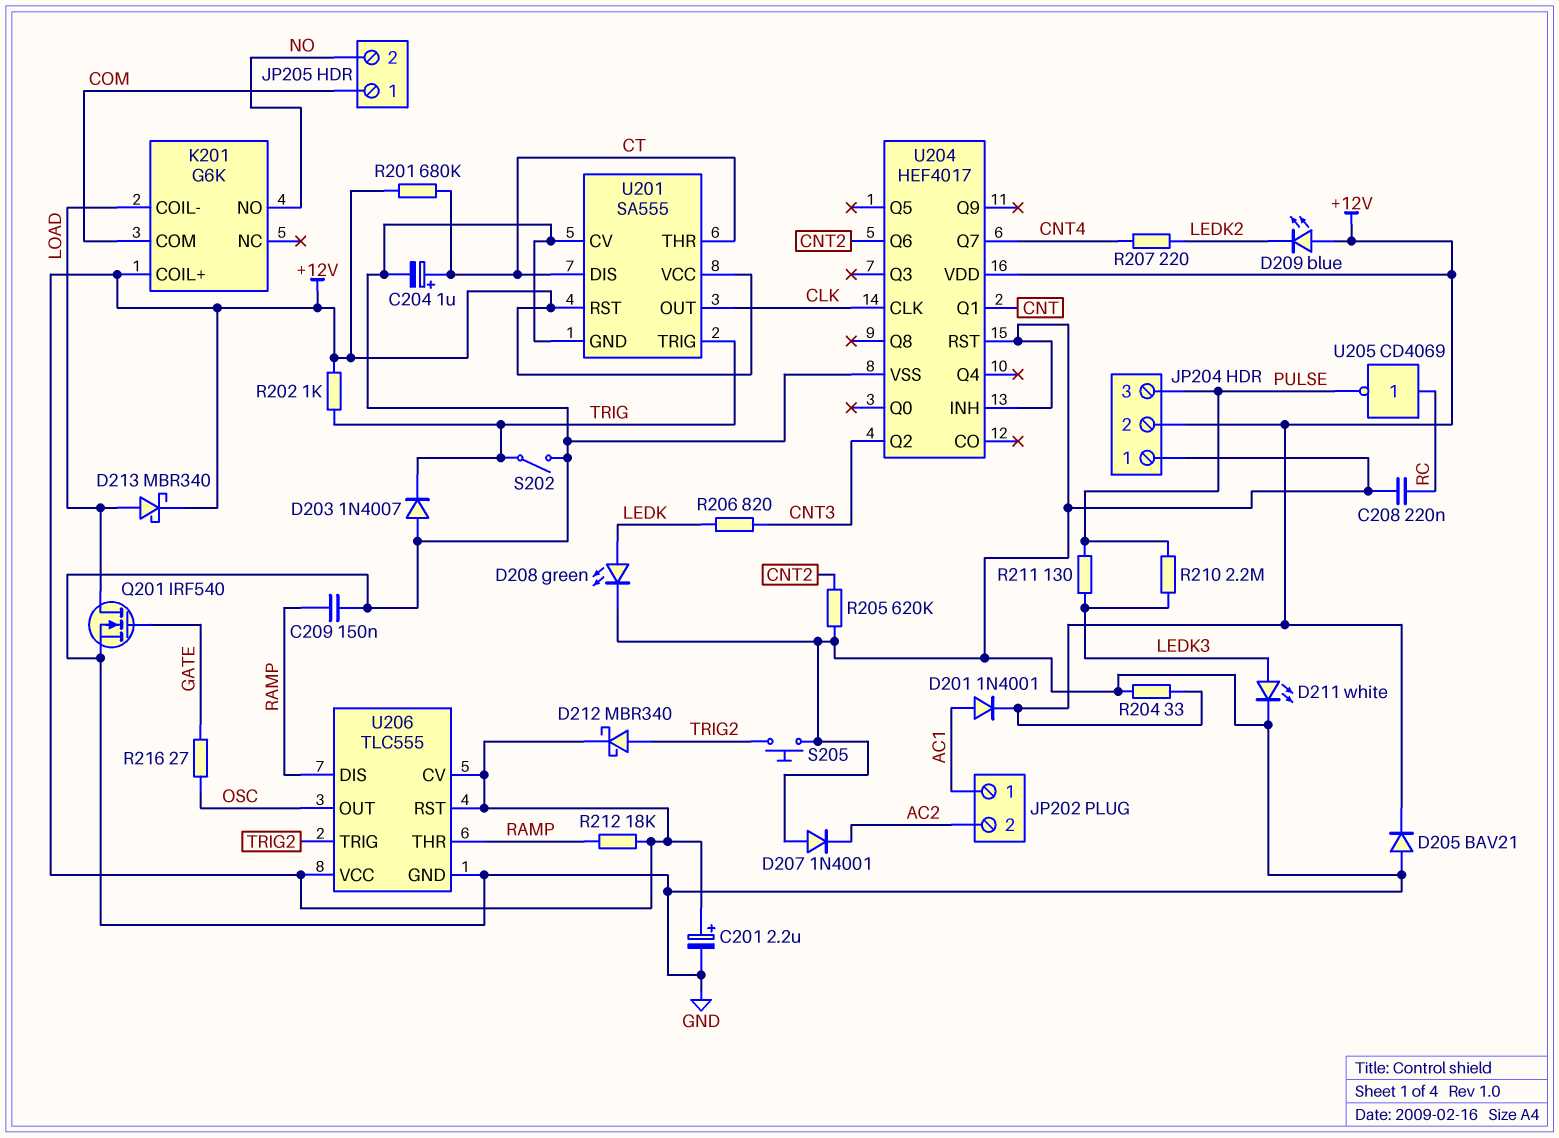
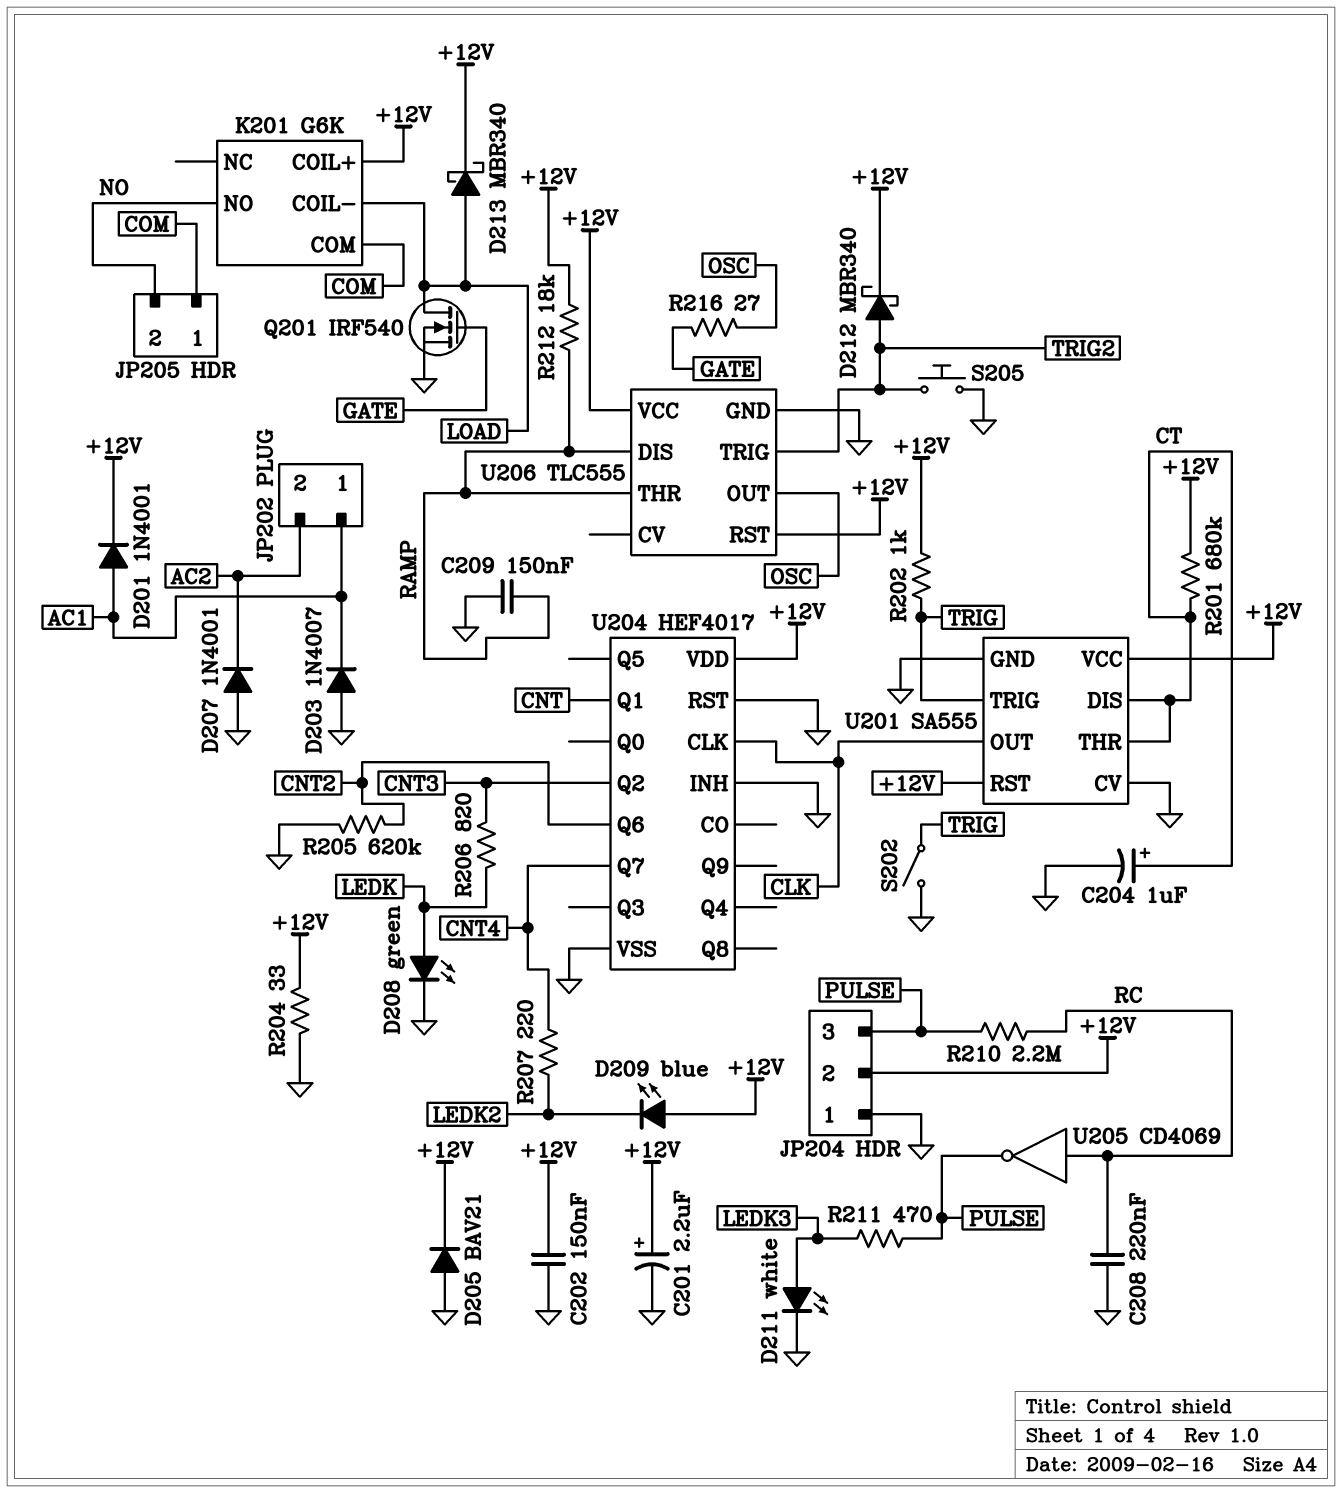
C202: none -> 150nF (+12V, GND)
D203: diode 1N4007 (A GND, K TRIG) -> diode 1N4007 (A GND, K AC1)
R210: 2.2M (LEDK3, PULSE) -> 2.2M (PULSE, RC)
R211: 130 (LEDK3, PULSE) -> 470 (LEDK3, PULSE)
U206 pin CV: +12V -> none

